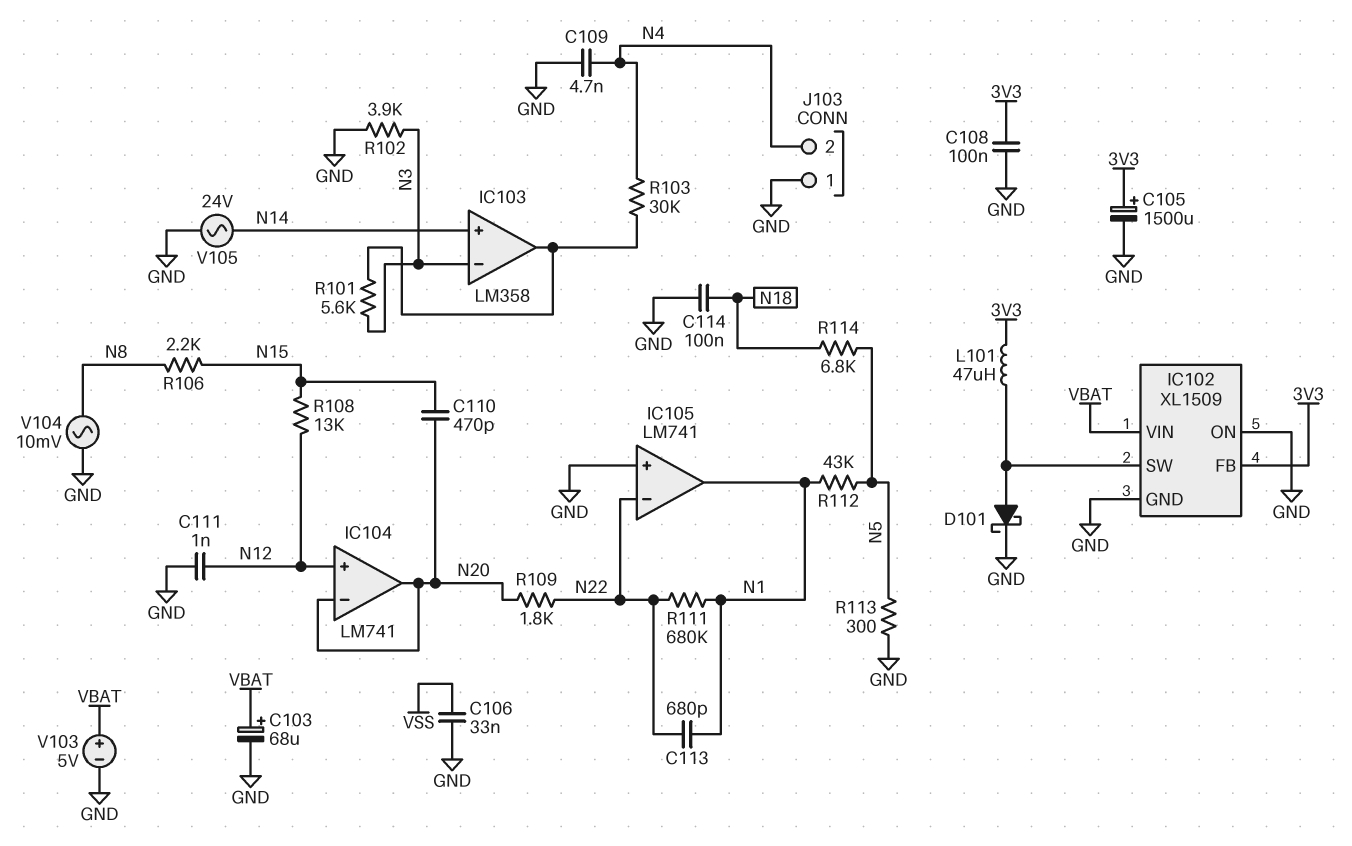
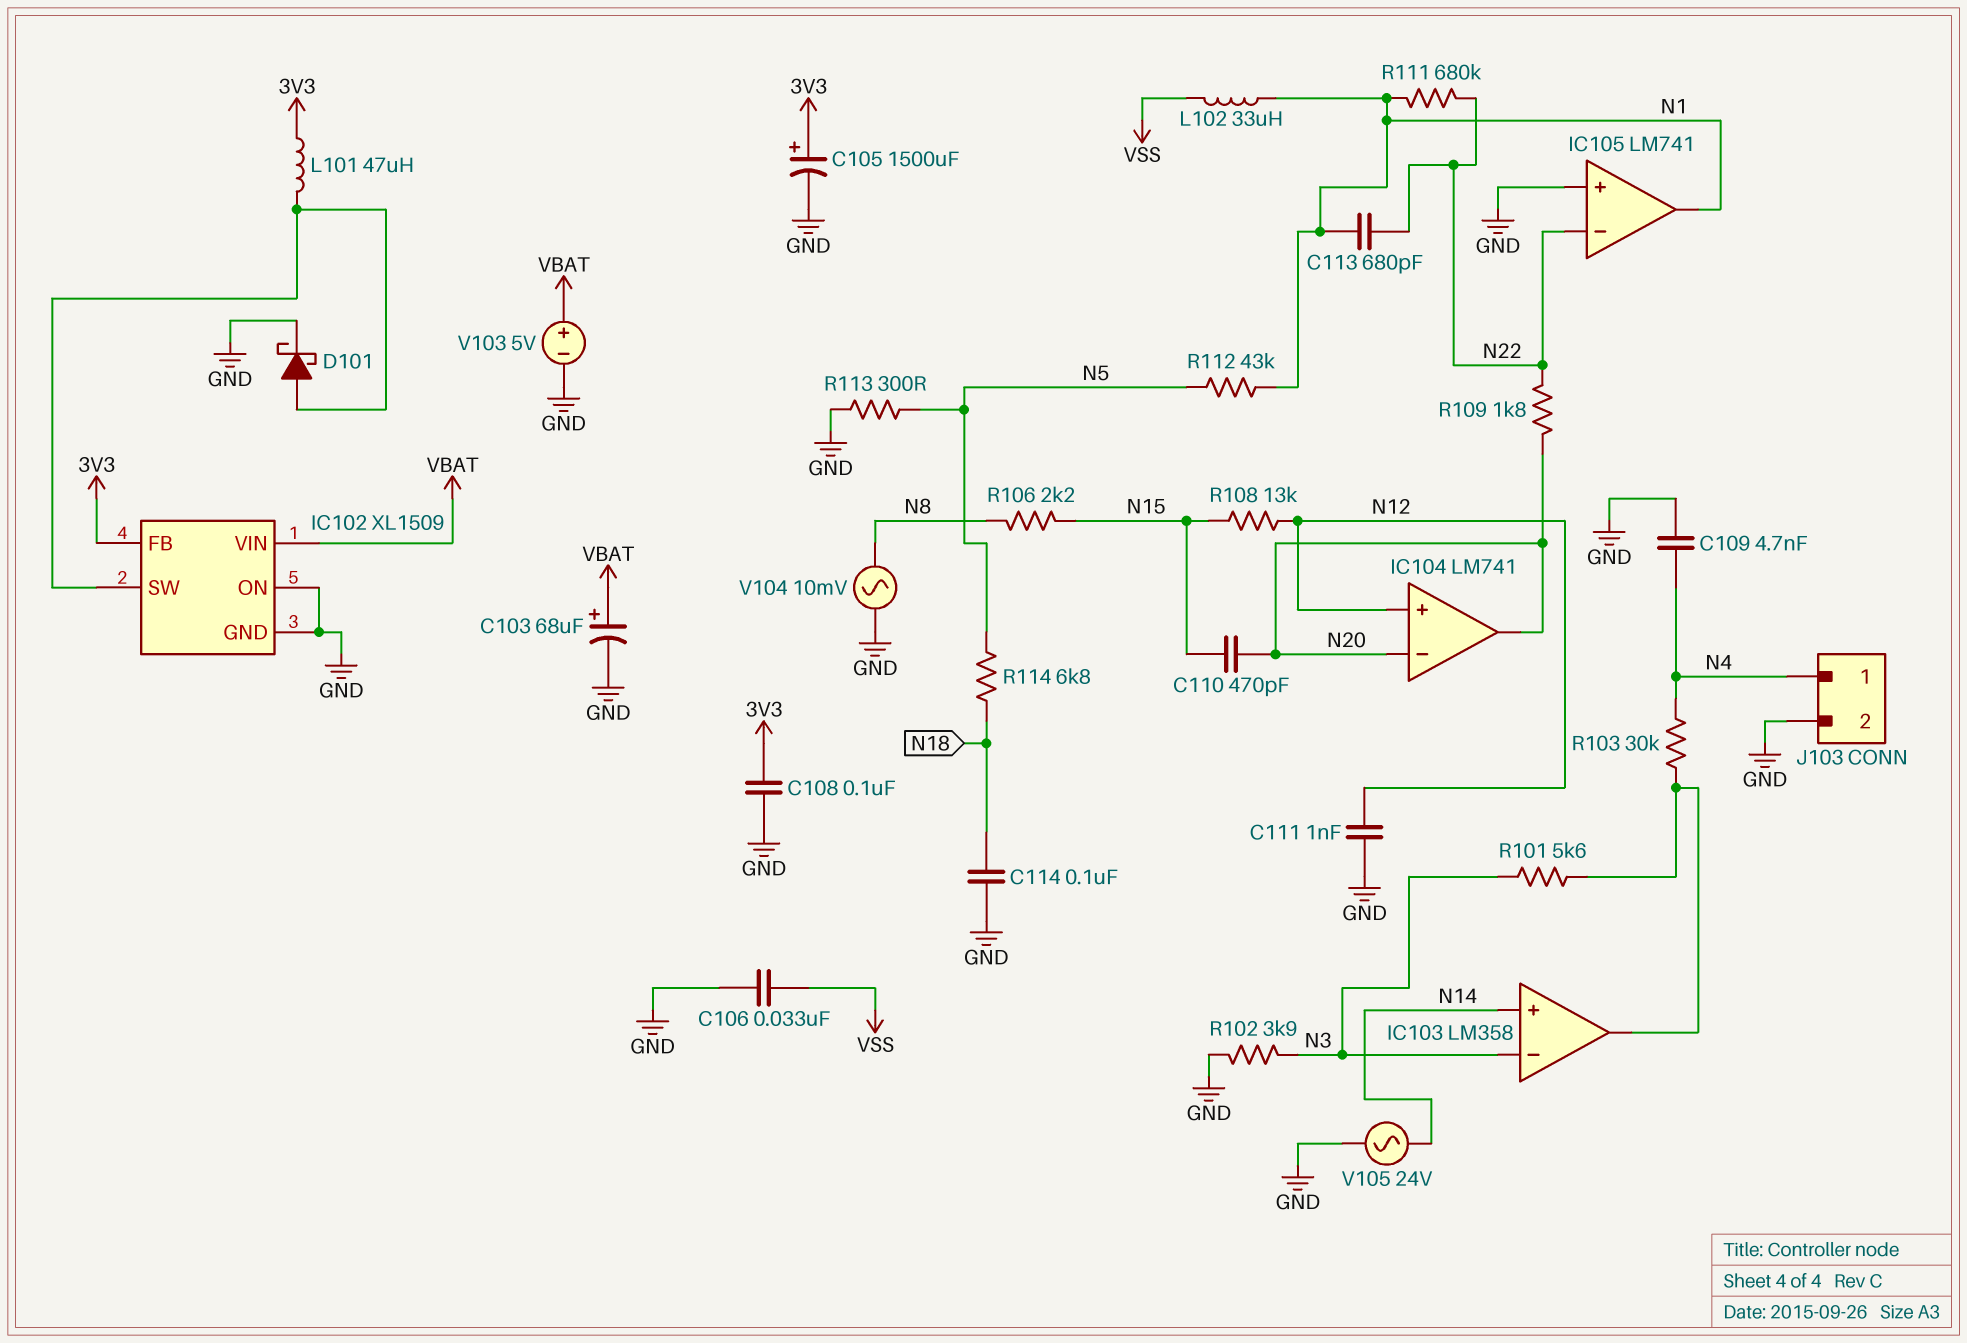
J103 pin 1: GND -> N4
J103 pin 2: N4 -> GND
L102: none -> 33uH (N1, VSS)

